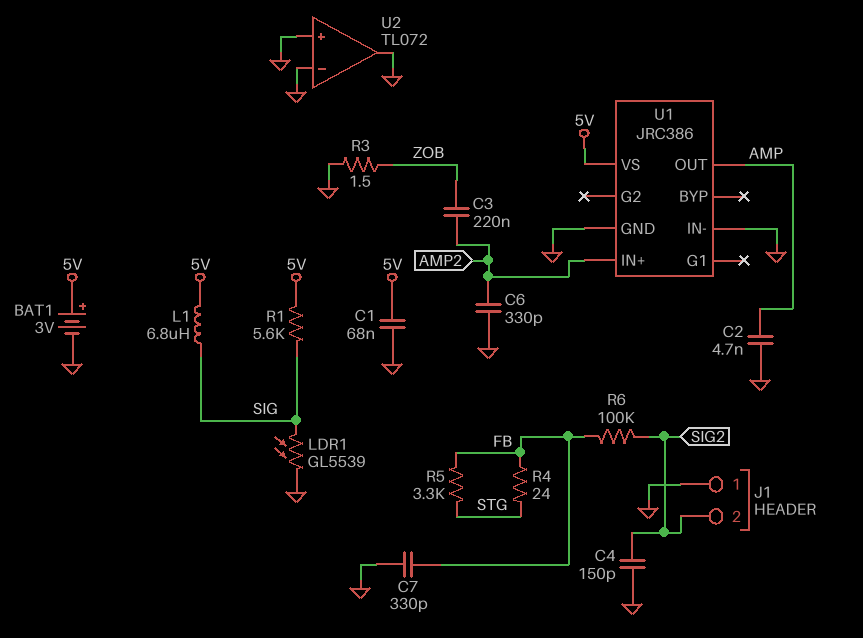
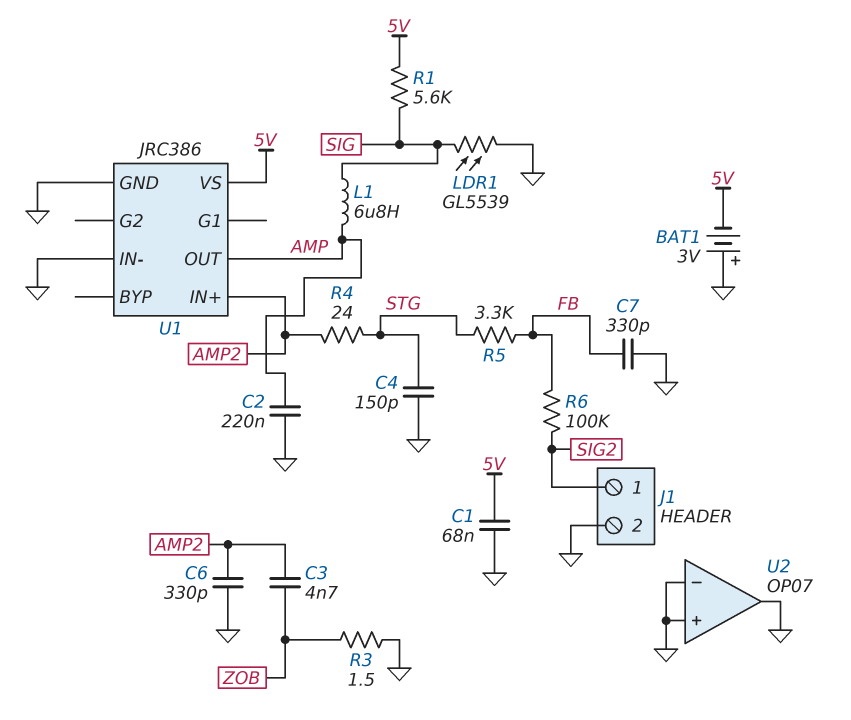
BAT1: 3V (plus 5V, minus GND) -> 3V (plus GND, minus 5V)
C2: 4.7nF (AMP, GND) -> 220nF (AMP, GND)
C3: 220nF (AMP2, ZOB) -> 4.7nF (AMP2, ZOB)
C4: 150pF (GND, SIG2) -> 150pF (GND, STG)
J1 pin 1: GND -> SIG2
J1 pin 2: SIG2 -> GND
L1: 6.8uH (5V, SIG) -> 6.8uH (AMP, SIG)
R4: 24 (FB, STG) -> 24 (AMP2, STG)
U2: TL072 -> OP07

